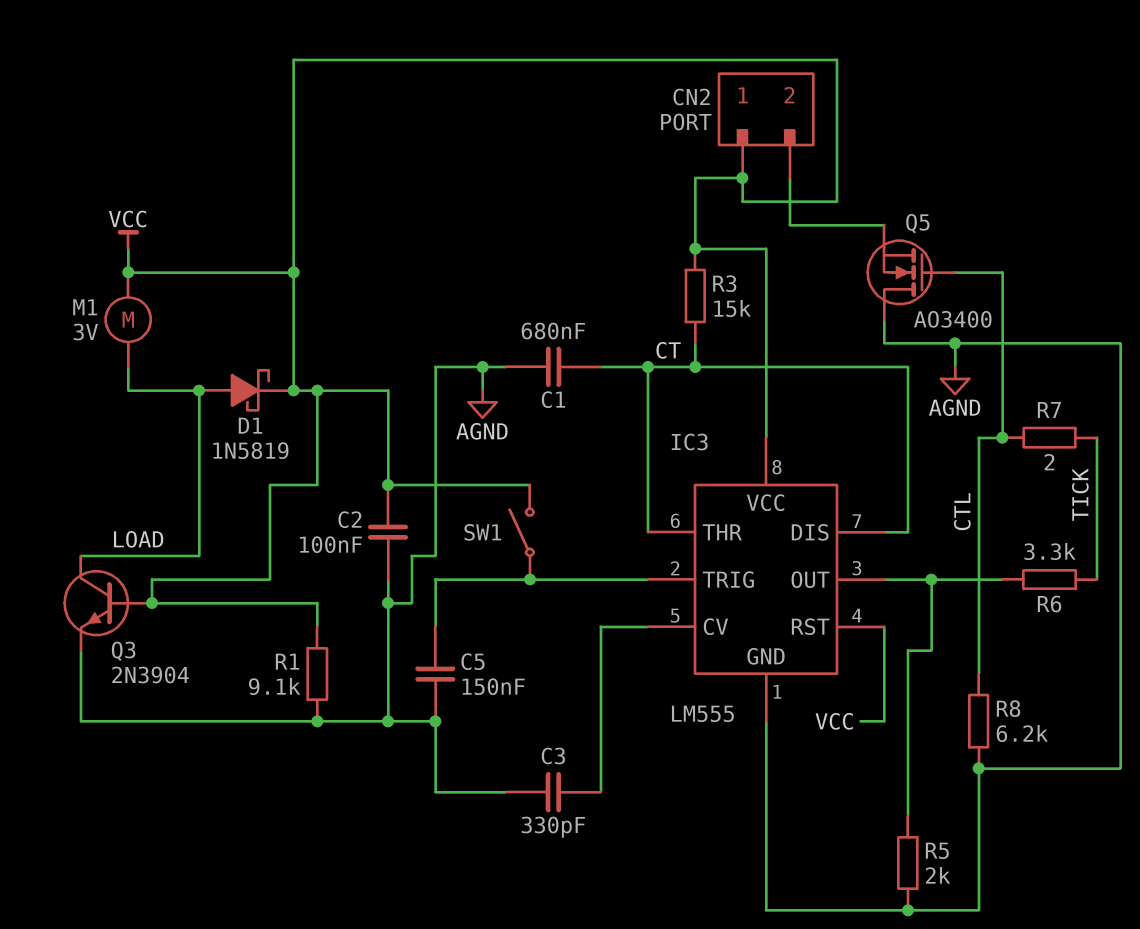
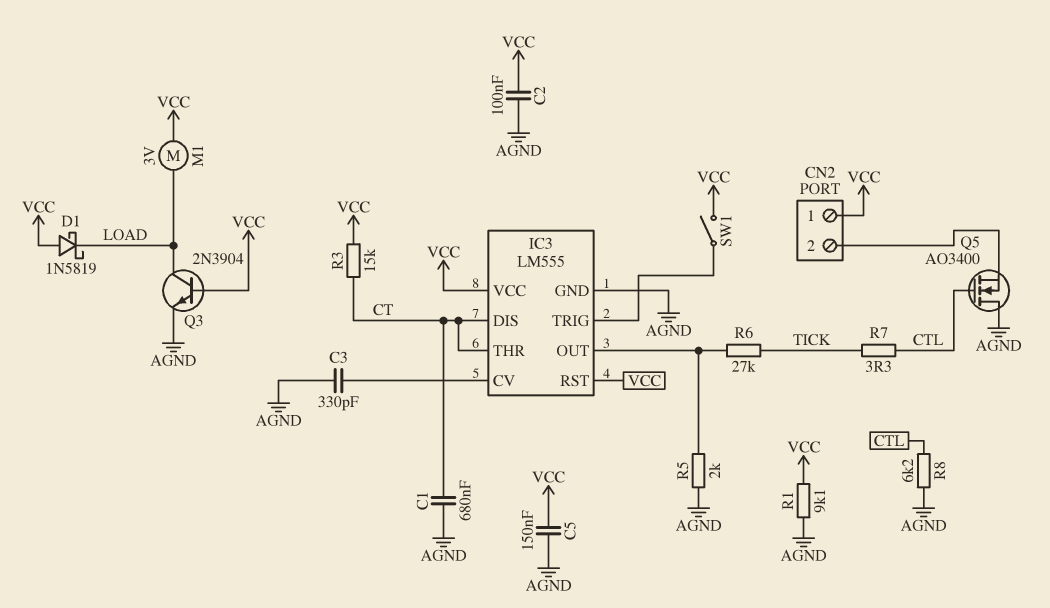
C5: 150nF (AGND, IC3/TRIG) -> 150nF (AGND, VCC)
D1: schottky 1N5819 (A LOAD, K VCC) -> schottky 1N5819 (A VCC, K LOAD)
R6: 3.3k (IC3/OUT, TICK) -> 27k (IC3/OUT, TICK)
R7: 2 (CTL, TICK) -> 3.3 (CTL, TICK)

